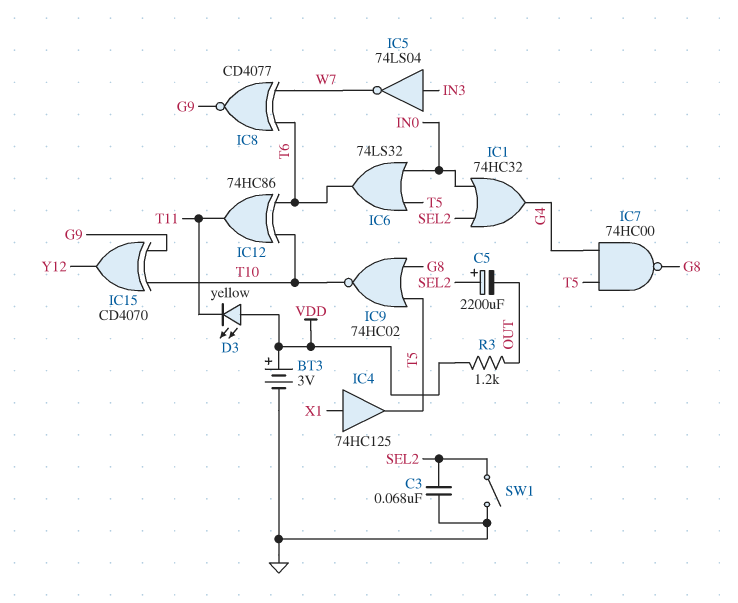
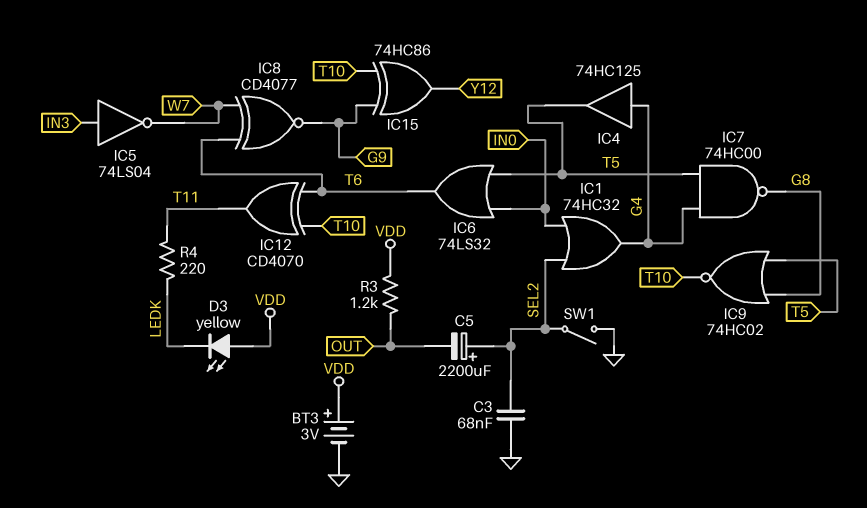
D3: LED yellow (A VDD, K T11) -> LED yellow (A VDD, K LEDK)
IC4: buffer 74HC125 (in X1, out T5) -> buffer 74HC125 (in G4, out T5)
IC12: XOR 74HC86 (in T6, in T10, out T11) -> XOR CD4070 (in T6, in T10, out T11)
IC15: XOR CD4070 (in G9, in T10, out Y12) -> XOR 74HC86 (in G9, in T10, out Y12)
R4: none -> 220 (LEDK, T11)

